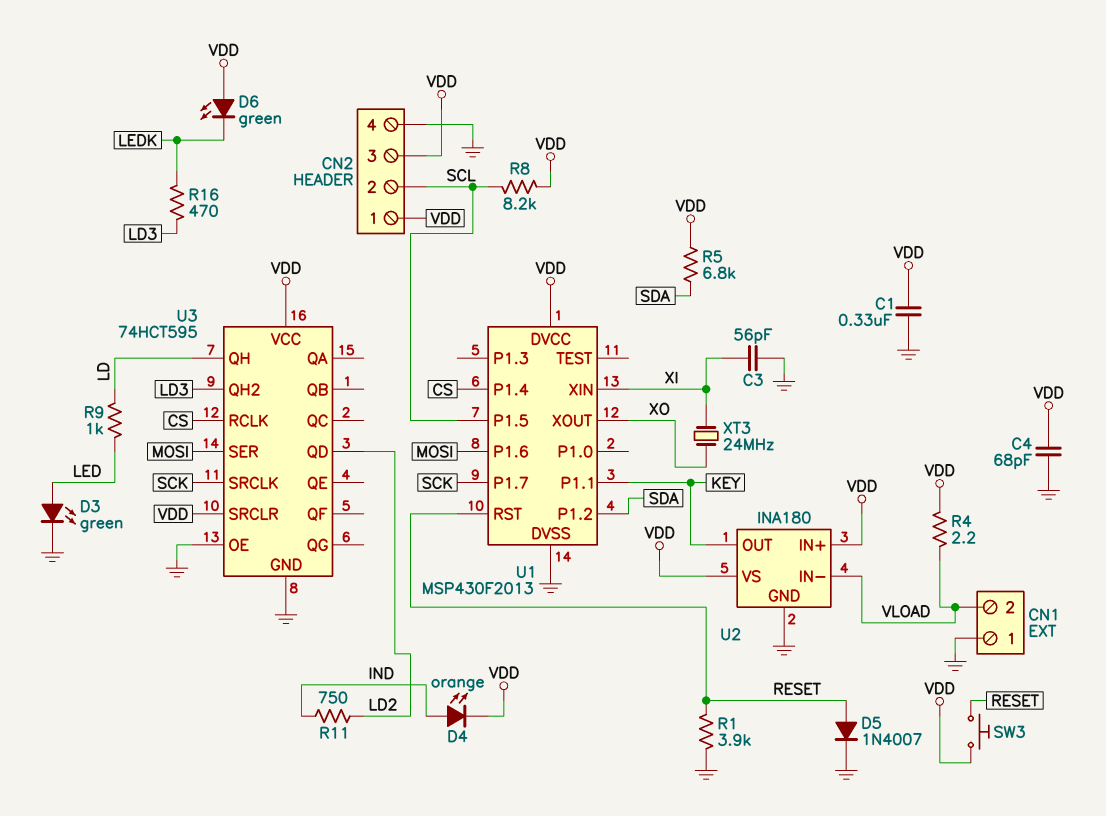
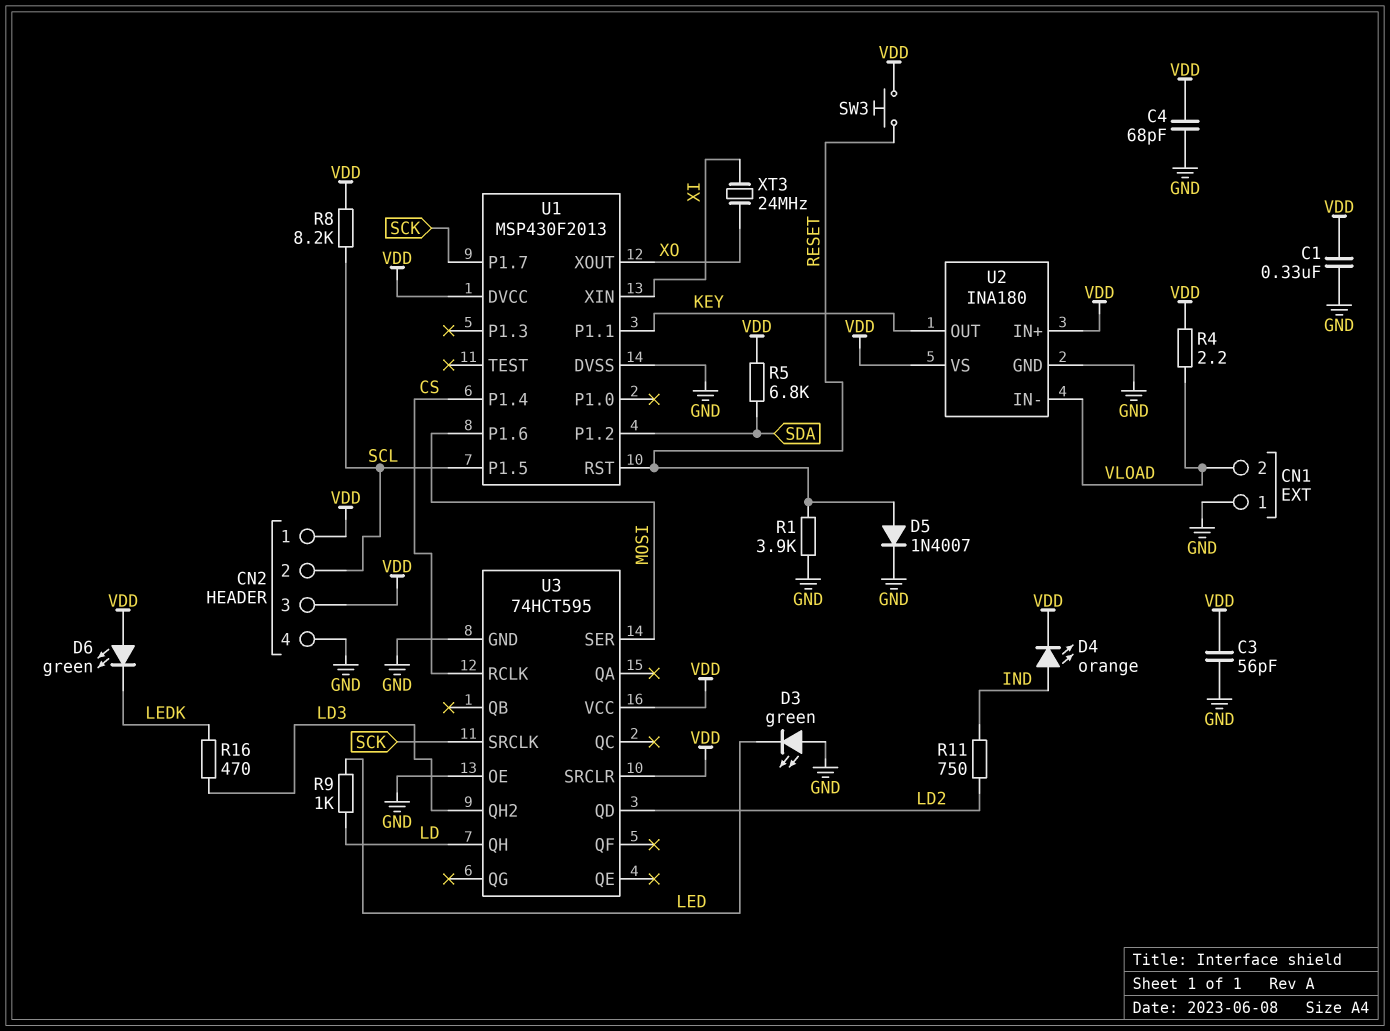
C3: 56pF (GND, XI) -> 56pF (GND, VDD)
D3: LED green (A LED, K GND) -> LED green (A GND, K LED)

